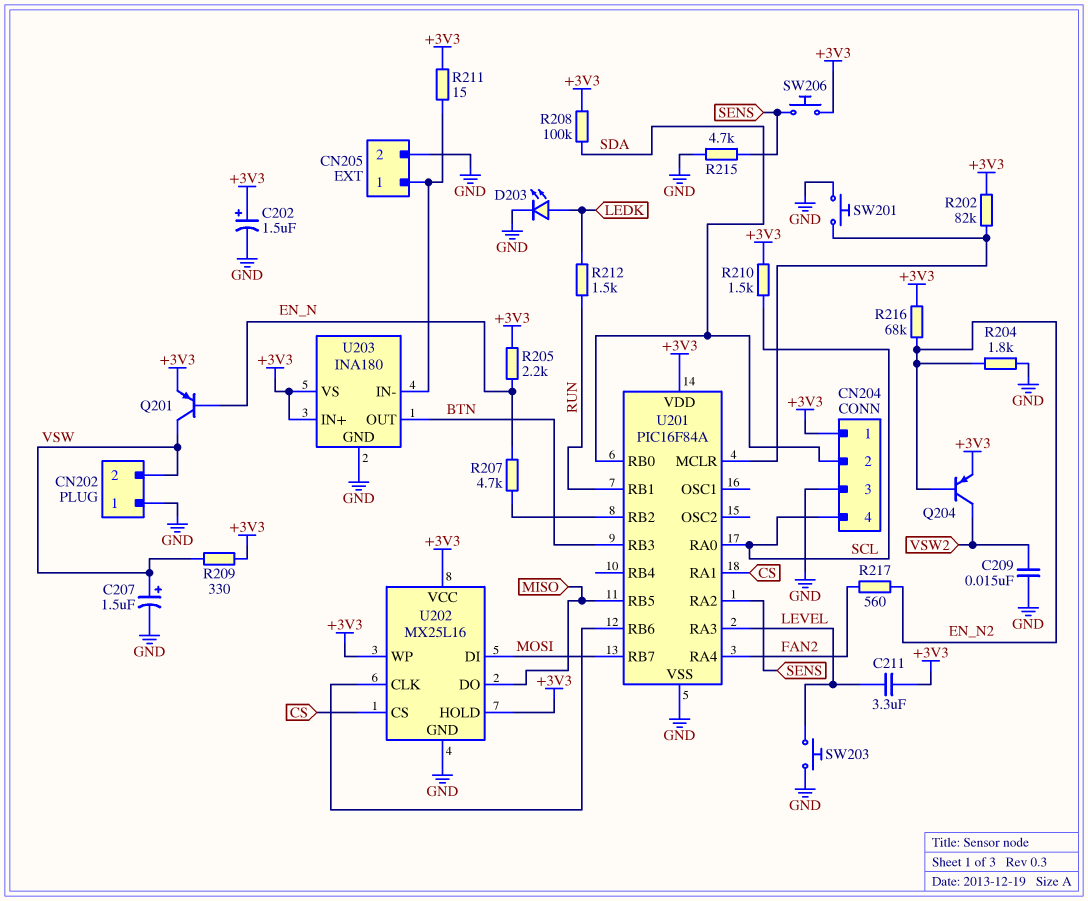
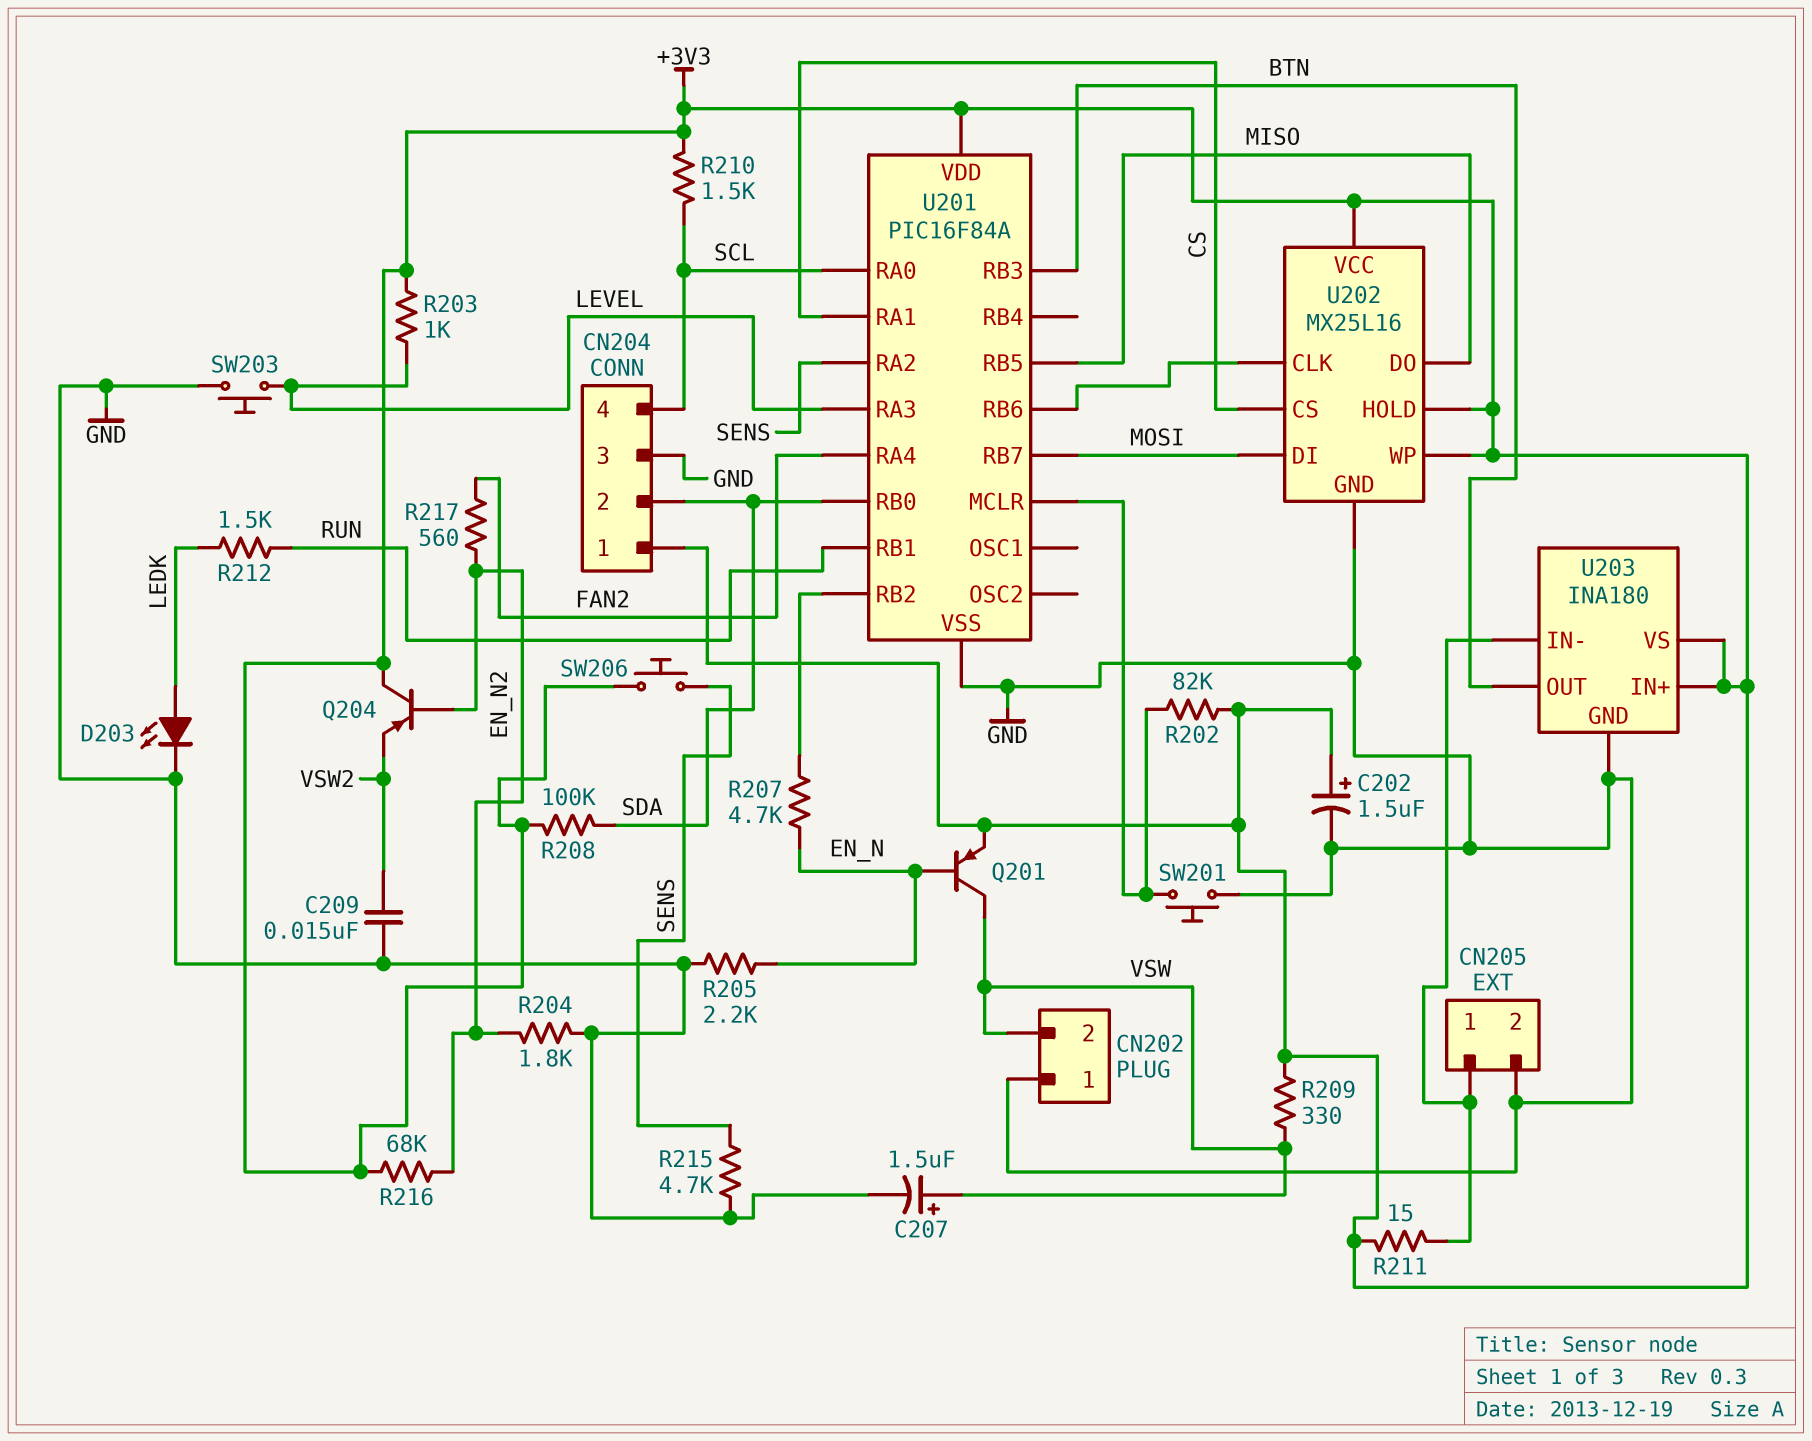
C211: 3.3uF (+3V3, LEVEL) -> none
Q204: PNP (B EN_N2, C VSW2, E +3V3) -> PNP (B EN_N2, C +3V3, E VSW2)
R203: none -> 1k (+3V3, LEVEL)
R205: 2.2k (+3V3, EN_N) -> 2.2k (EN_N, GND)

